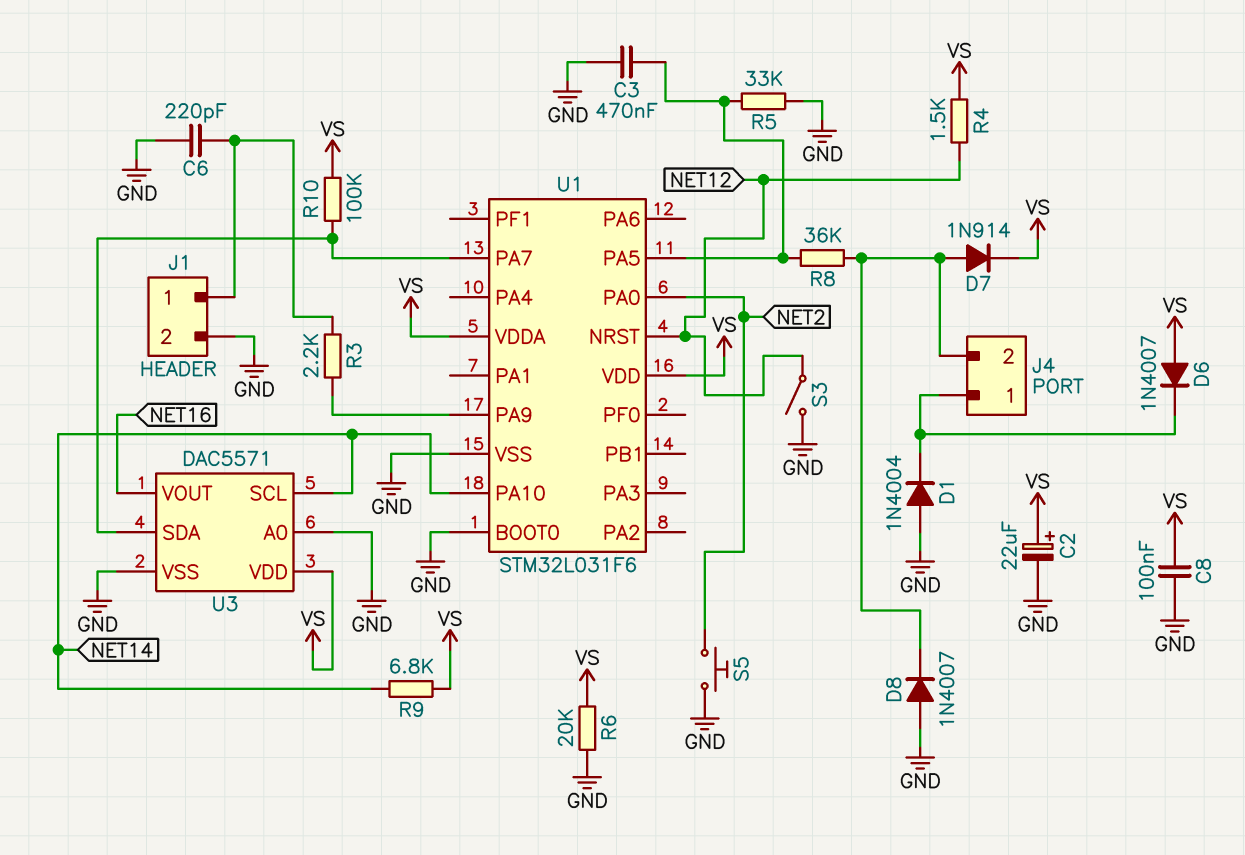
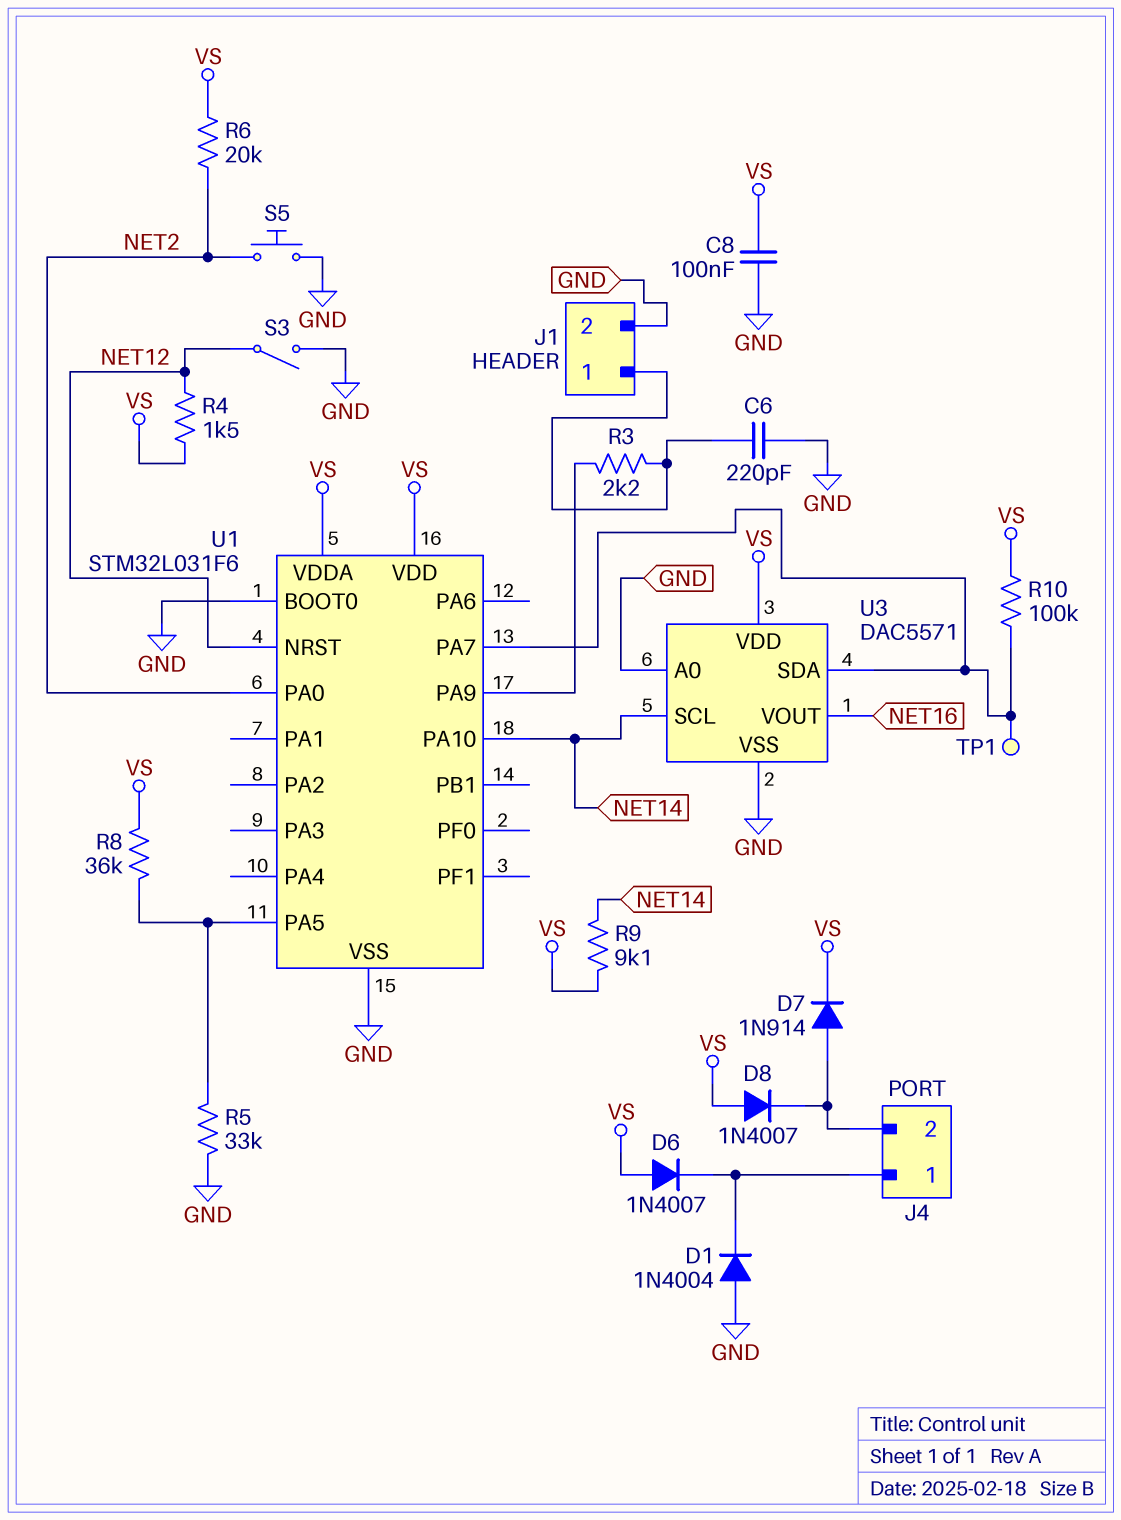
C2: 22uF (plus VS, minus GND) -> none
C3: 470nF (GND, U1/PA5) -> none
D8: diode 1N4007 (A GND, K J4/2) -> diode 1N4007 (A VS, K J4/2)
R6: 20k (GND, VS) -> 20k (NET2, VS)
R8: 36k (J4/2, U1/PA5) -> 36k (U1/PA5, VS)
R9: 6.8k (NET14, VS) -> 9.1k (NET14, VS)
TP1: none -> test point (U1/PA7)

